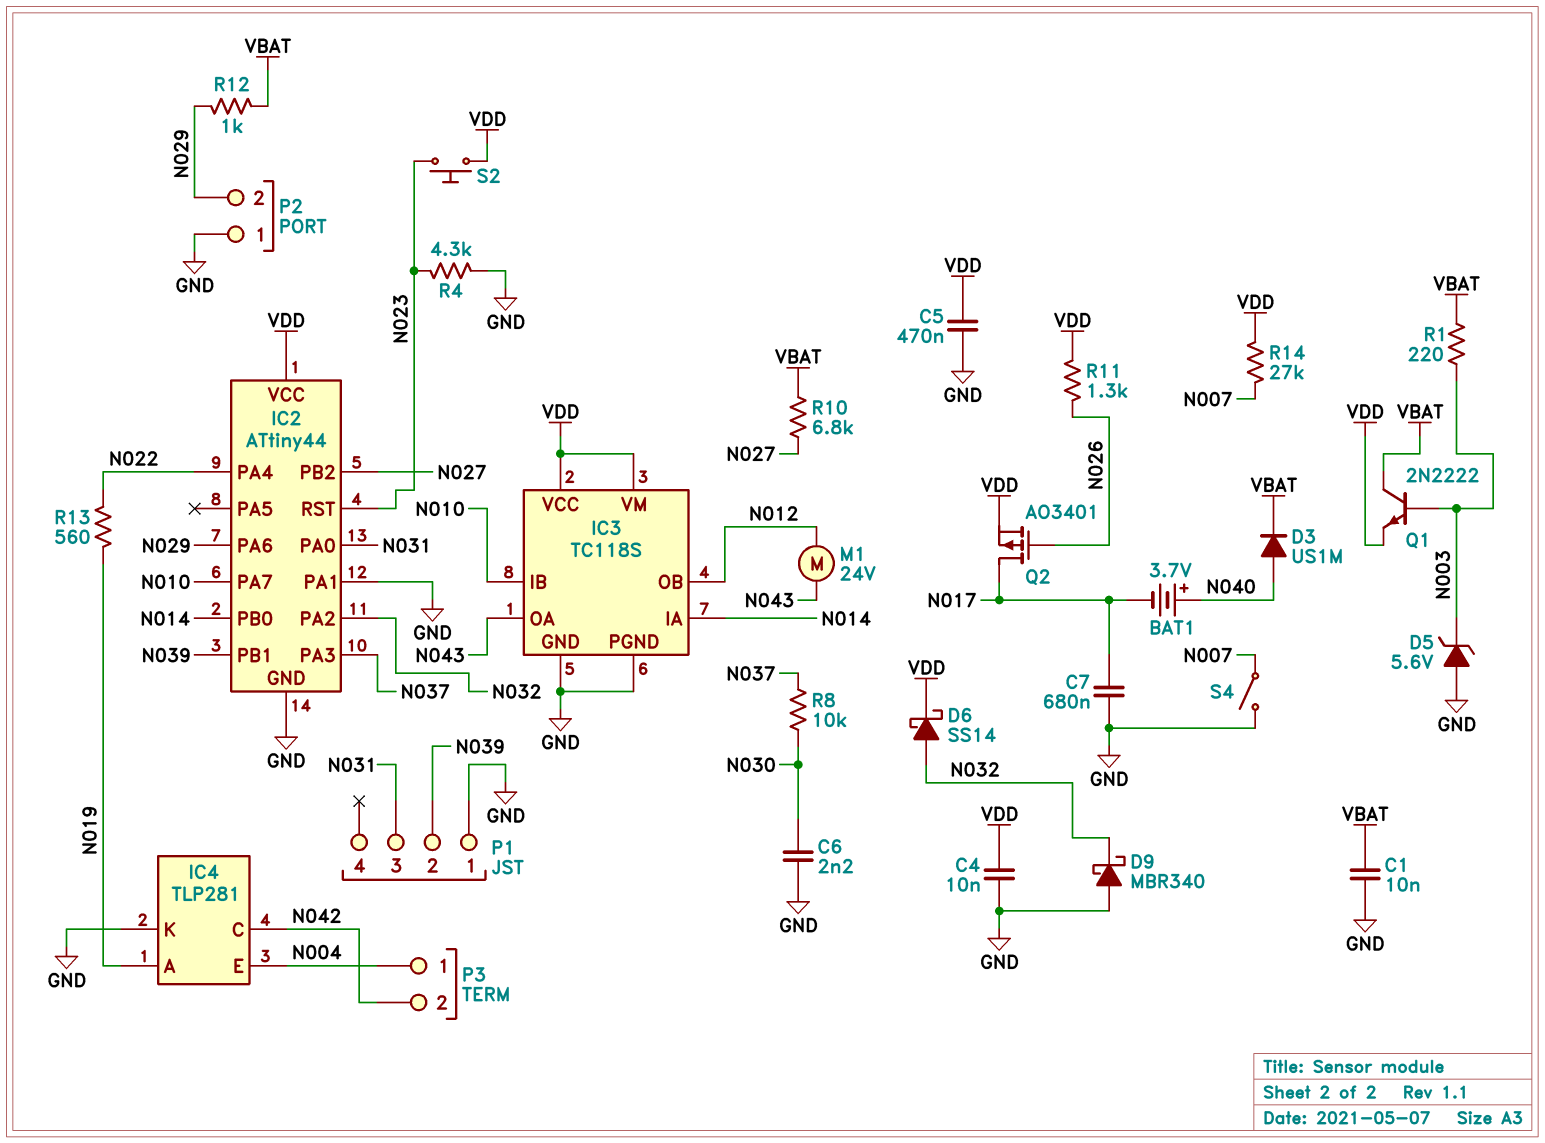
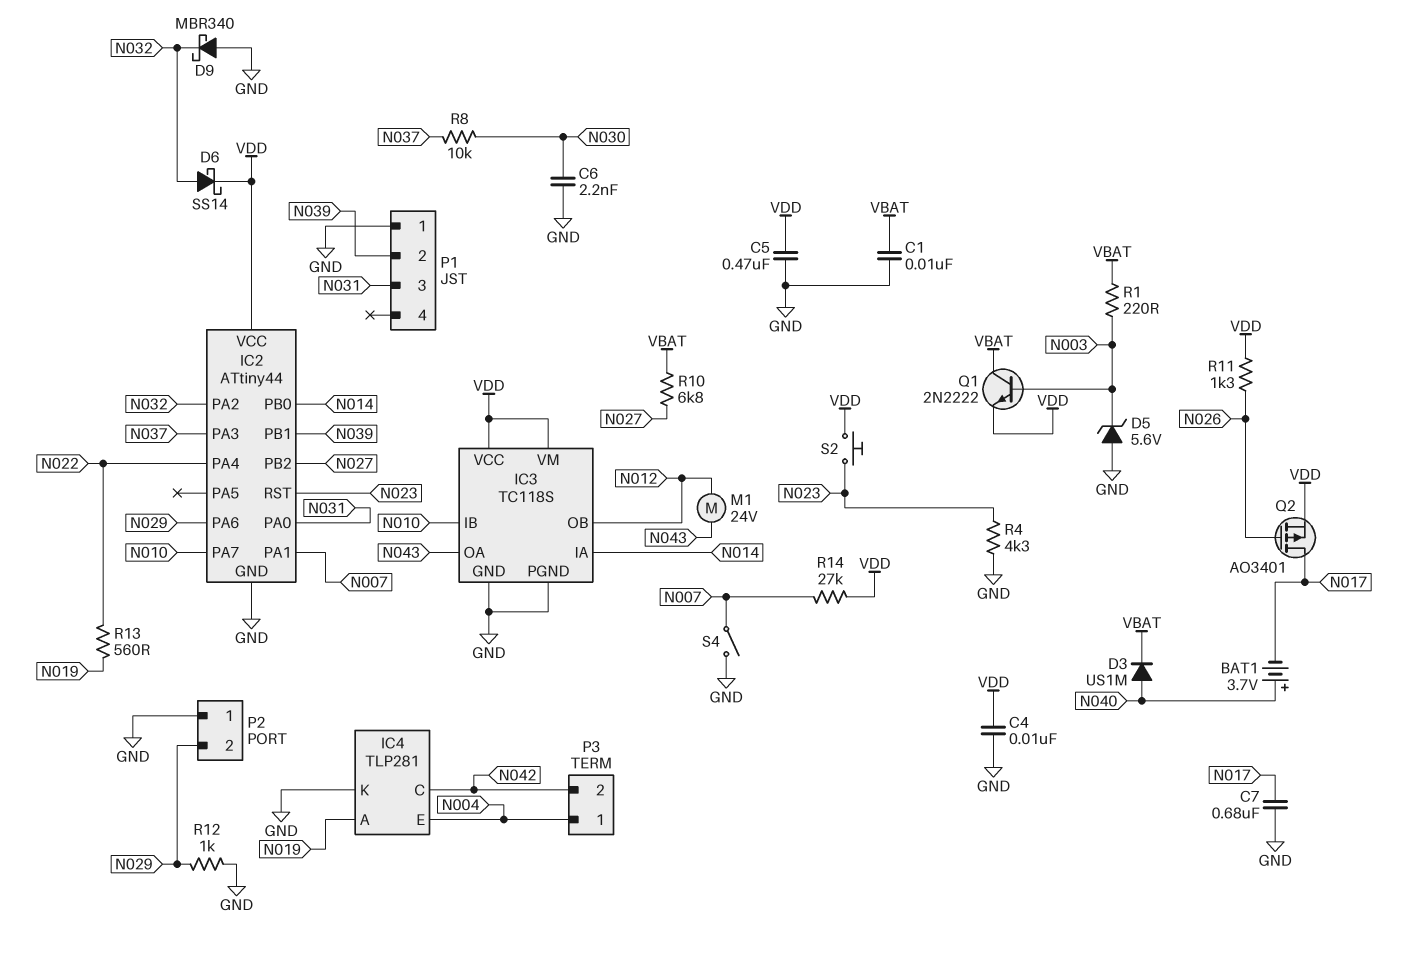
IC2 pin PA1: GND -> N007
R12: 1k (N029, VBAT) -> 1k (GND, N029)

